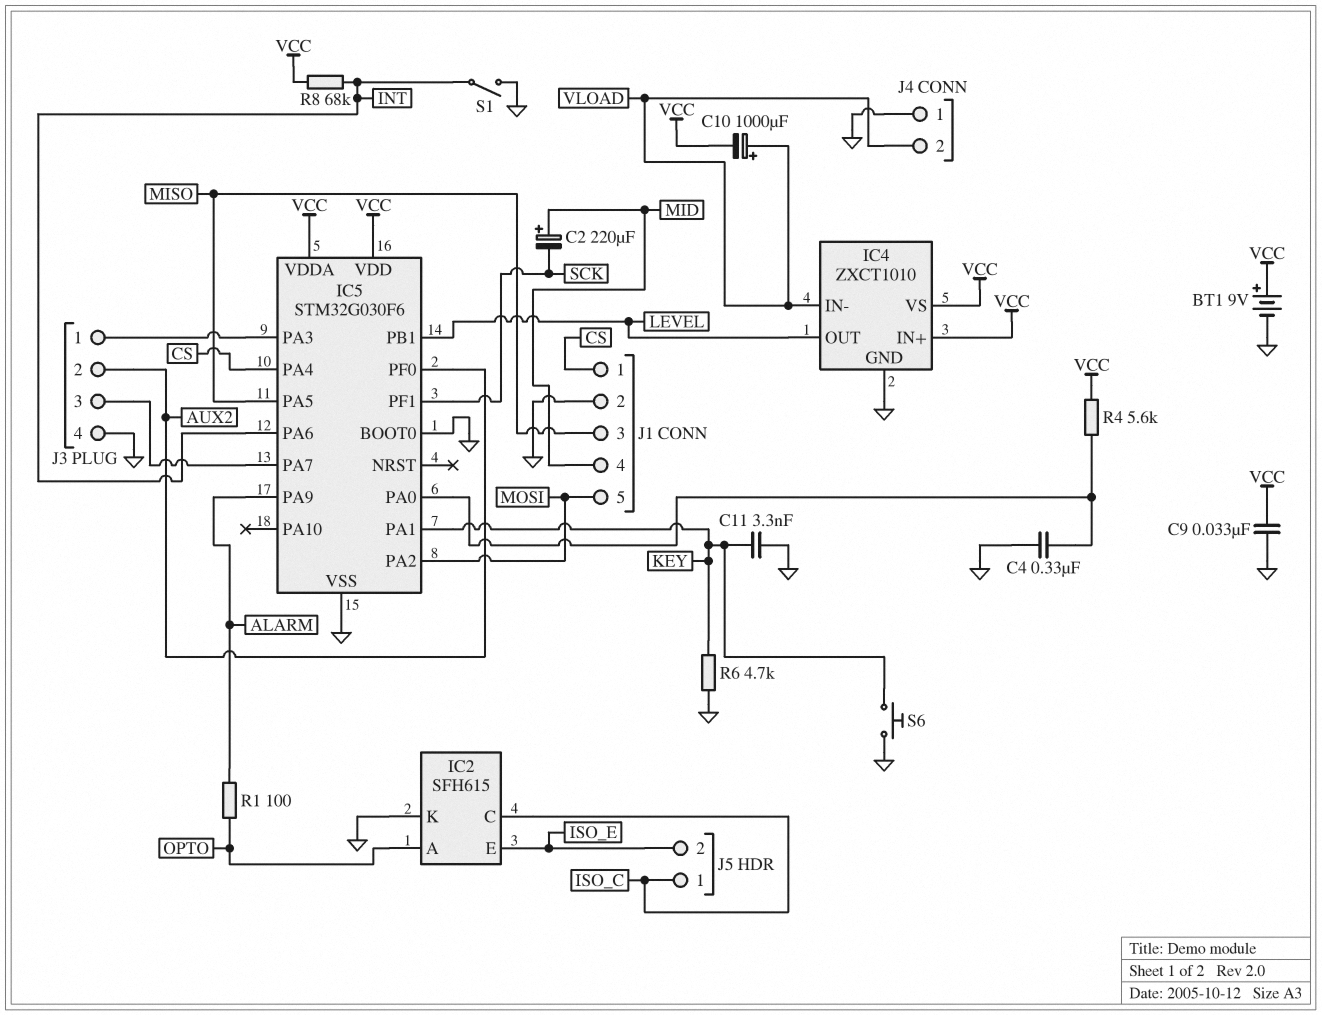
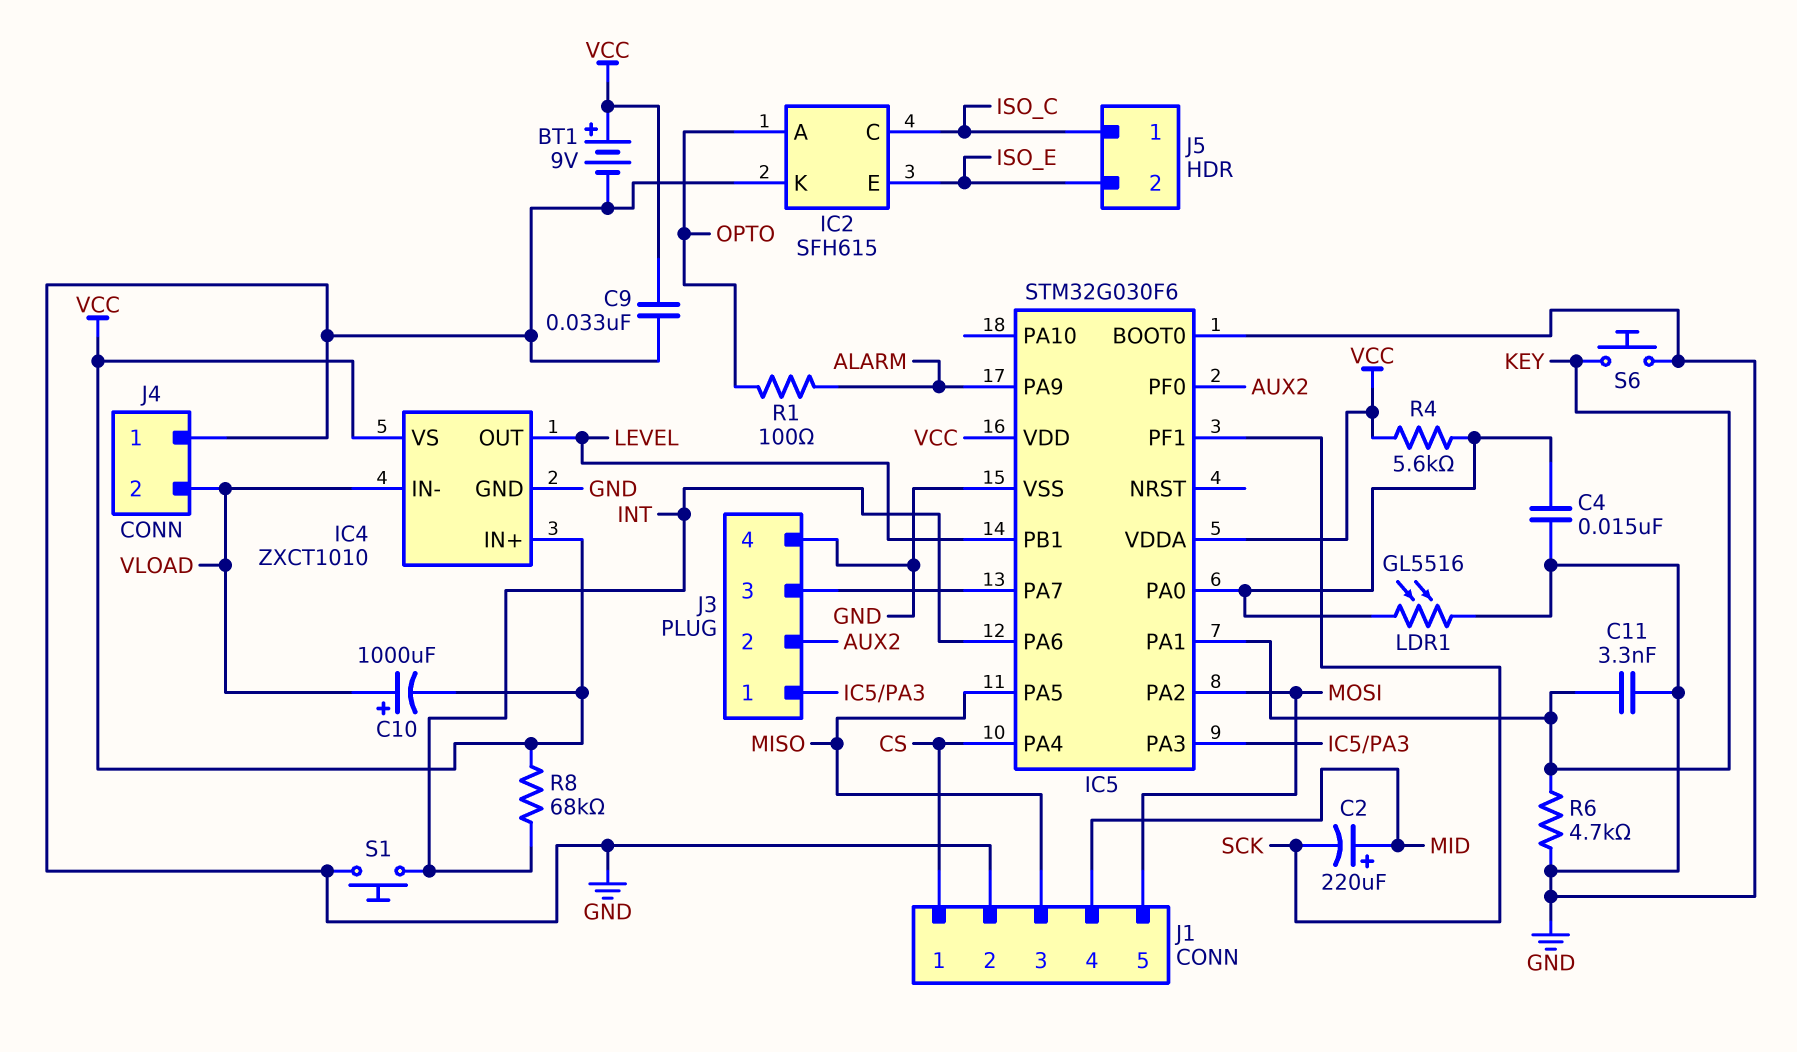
C4: 330nF (GND, IC5/PA0) -> 15nF (GND, IC5/PA0)
LDR1: none -> GL5516 (GND, IC5/PA0)
S1: switch (GND, INT) -> button (GND, INT)

